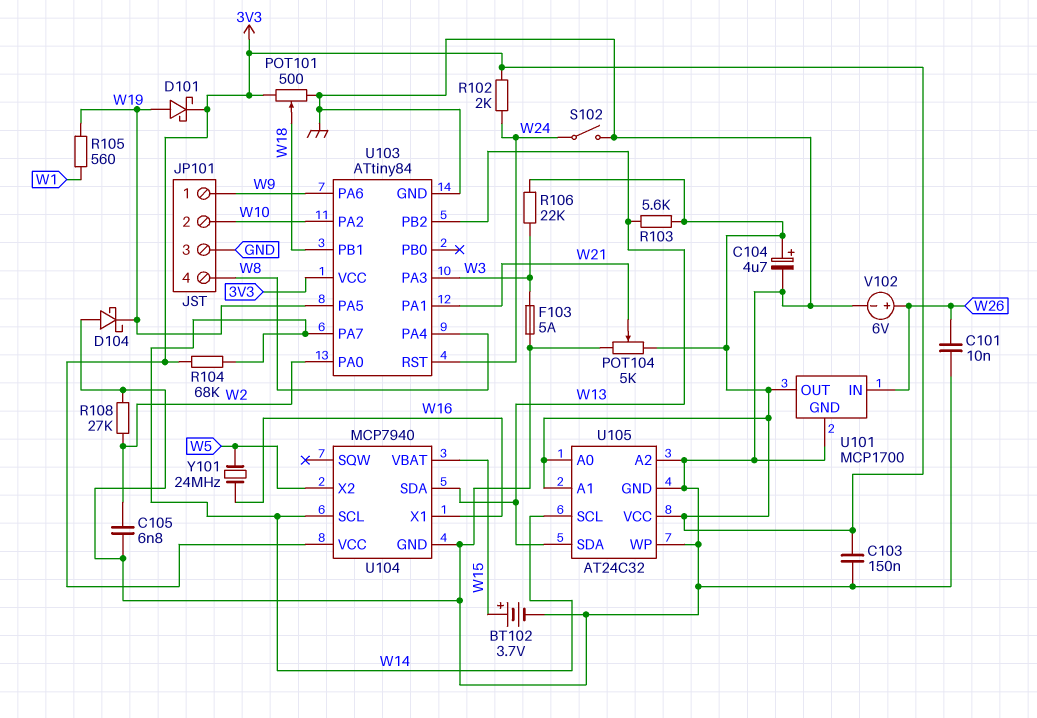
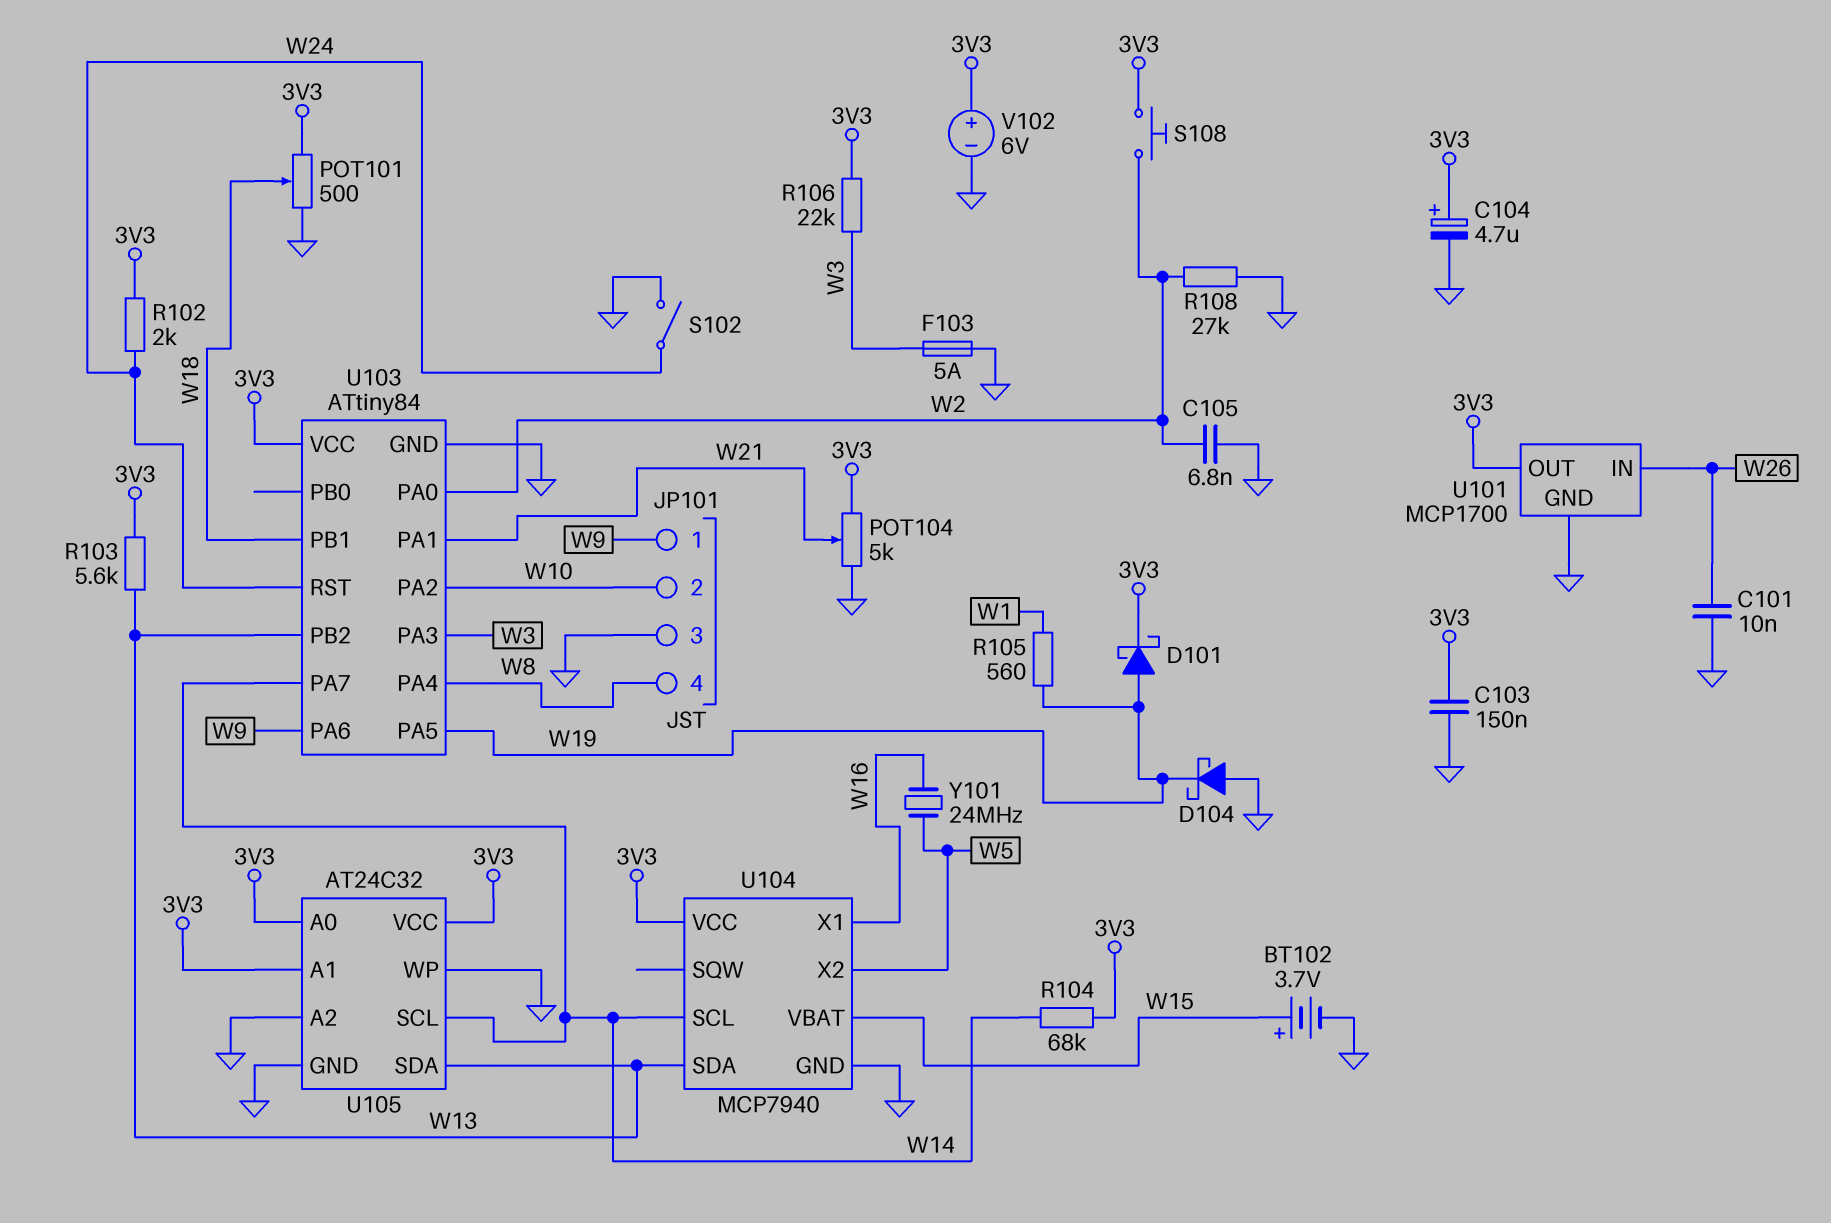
S108: none -> button (3V3, W2)
V102: 6V (plus W26, minus GND) -> 6V (plus 3V3, minus GND)

